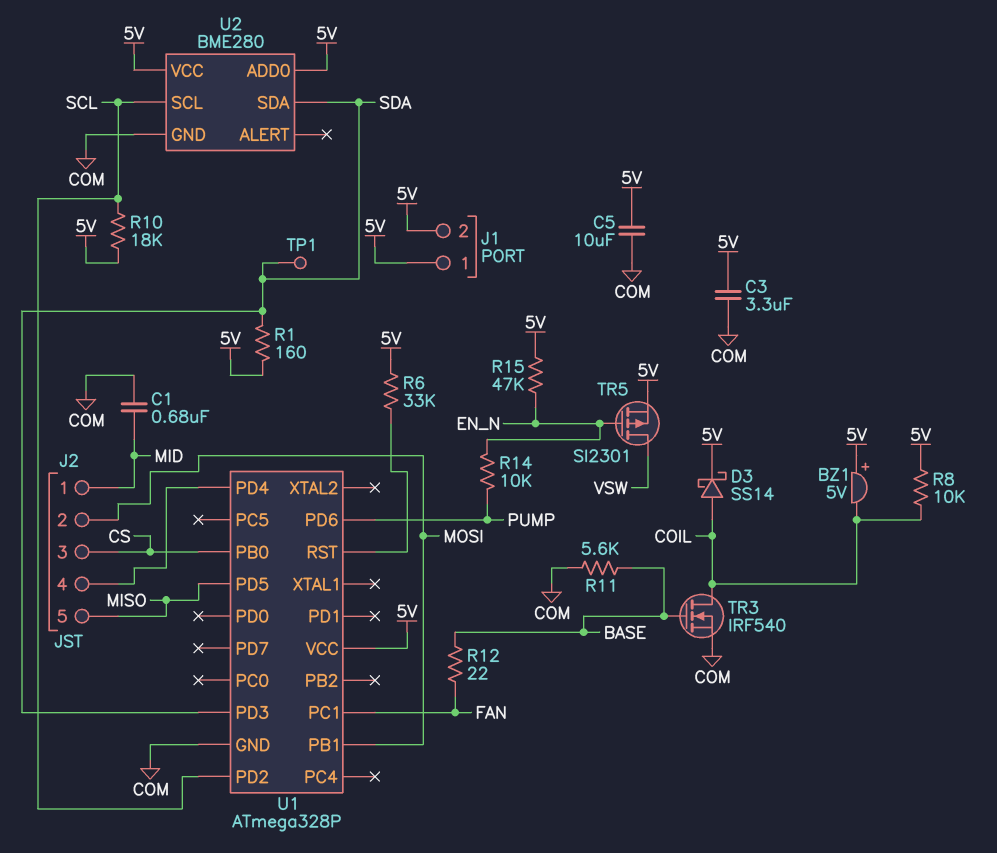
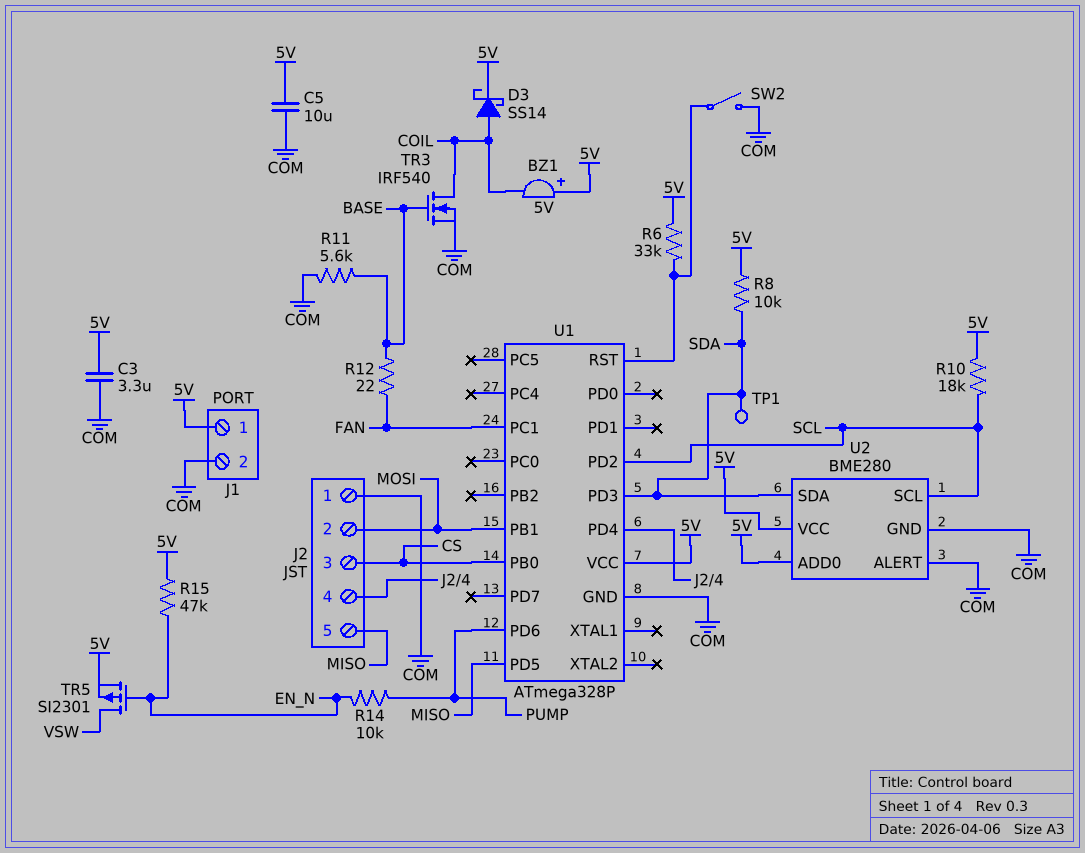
C1: 680nF (COM, MID) -> none
J1 pin 2: 5V -> COM
J2 pin 1: MID -> COM
R1: 160 (5V, SDA) -> none
R8: 10k (5V, COIL) -> 10k (5V, SDA)
SW2: none -> switch (COM, U1/RST)
U2 pin ALERT: none -> COM

